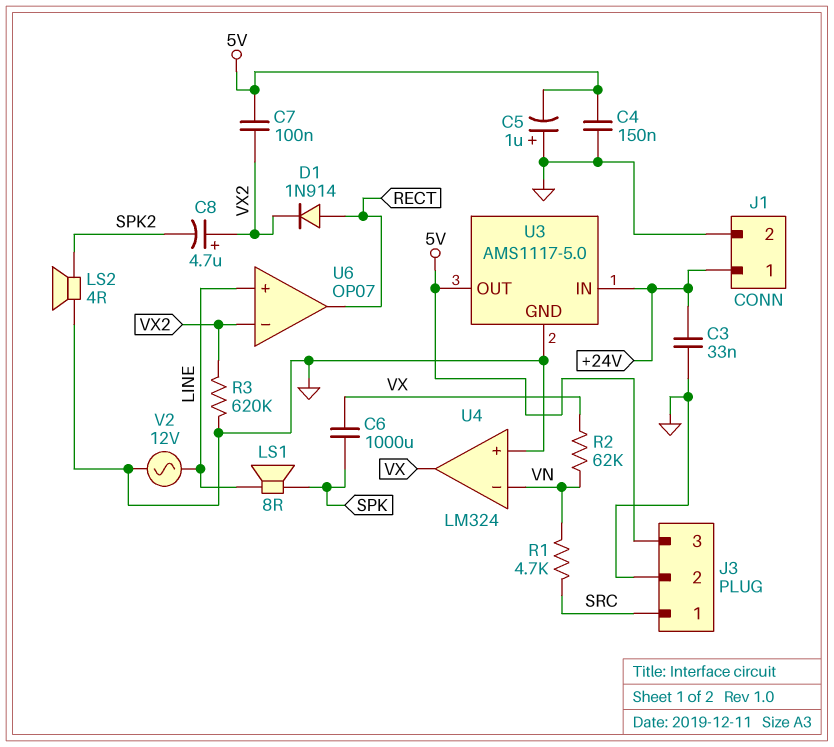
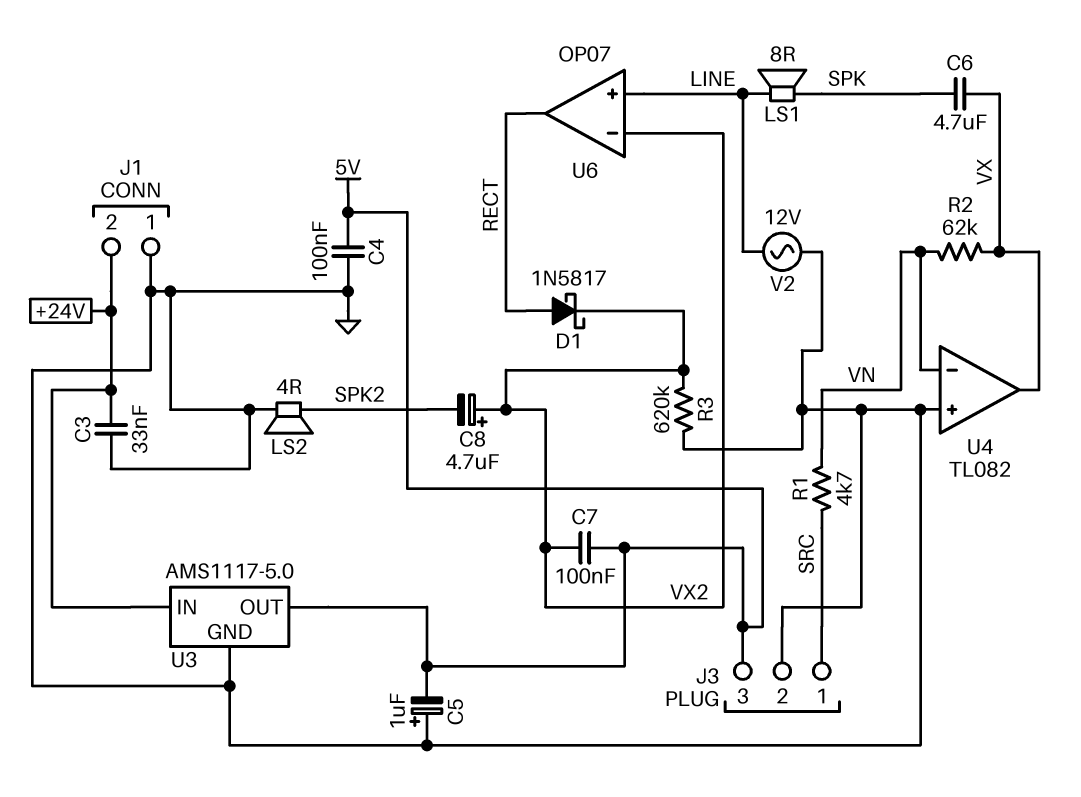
C4: 150nF (5V, GND) -> 100nF (5V, GND)
C6: 1000uF (SPK, VX) -> 4.7uF (SPK, VX)
D1: diode 1N914 (A RECT, K VX2) -> schottky 1N5817 (A RECT, K VX2)
J1 pin 1: +24V -> GND
J1 pin 2: GND -> +24V
U4: LM324 -> TL082

